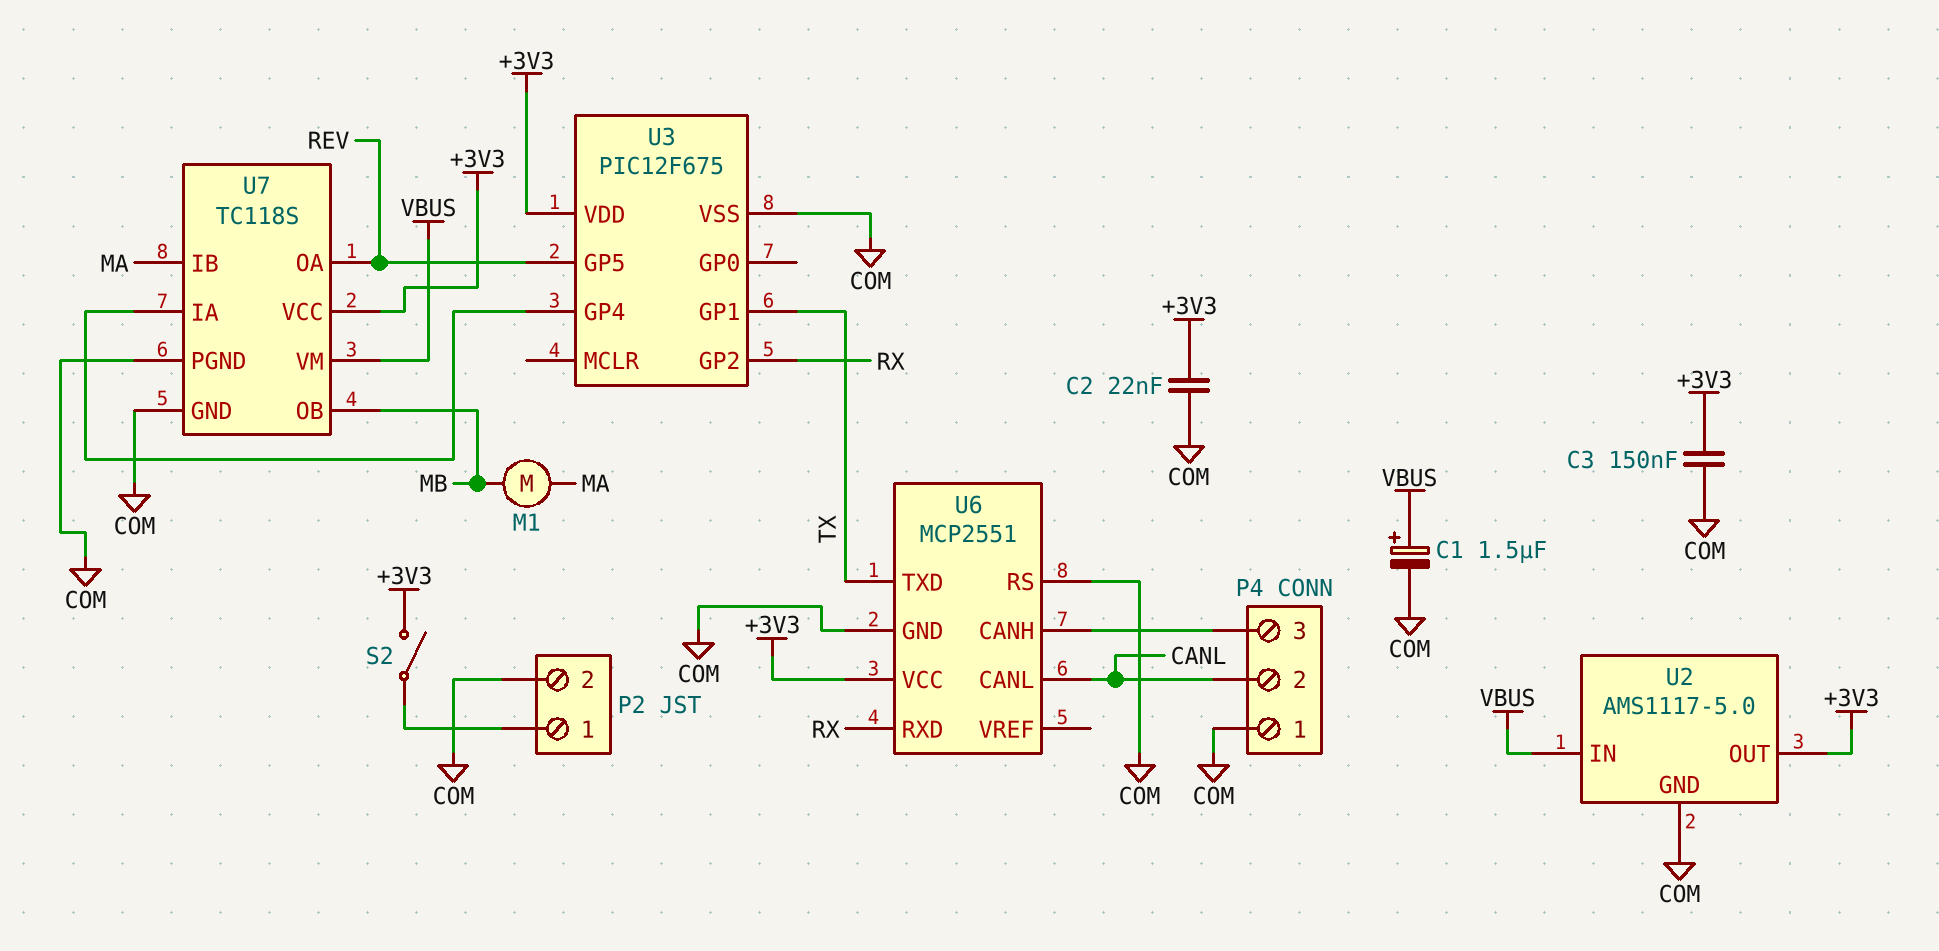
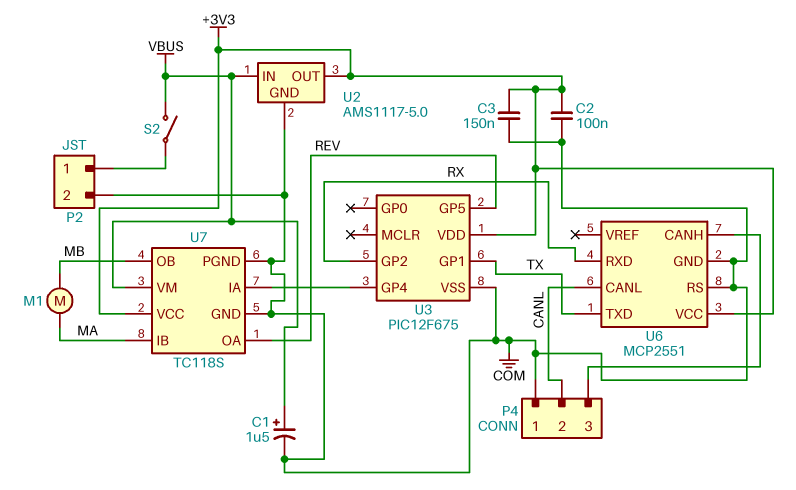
C2: 22nF (+3V3, COM) -> 100nF (+3V3, COM)
S2: switch (+3V3, P2/1) -> switch (P2/1, VBUS)

